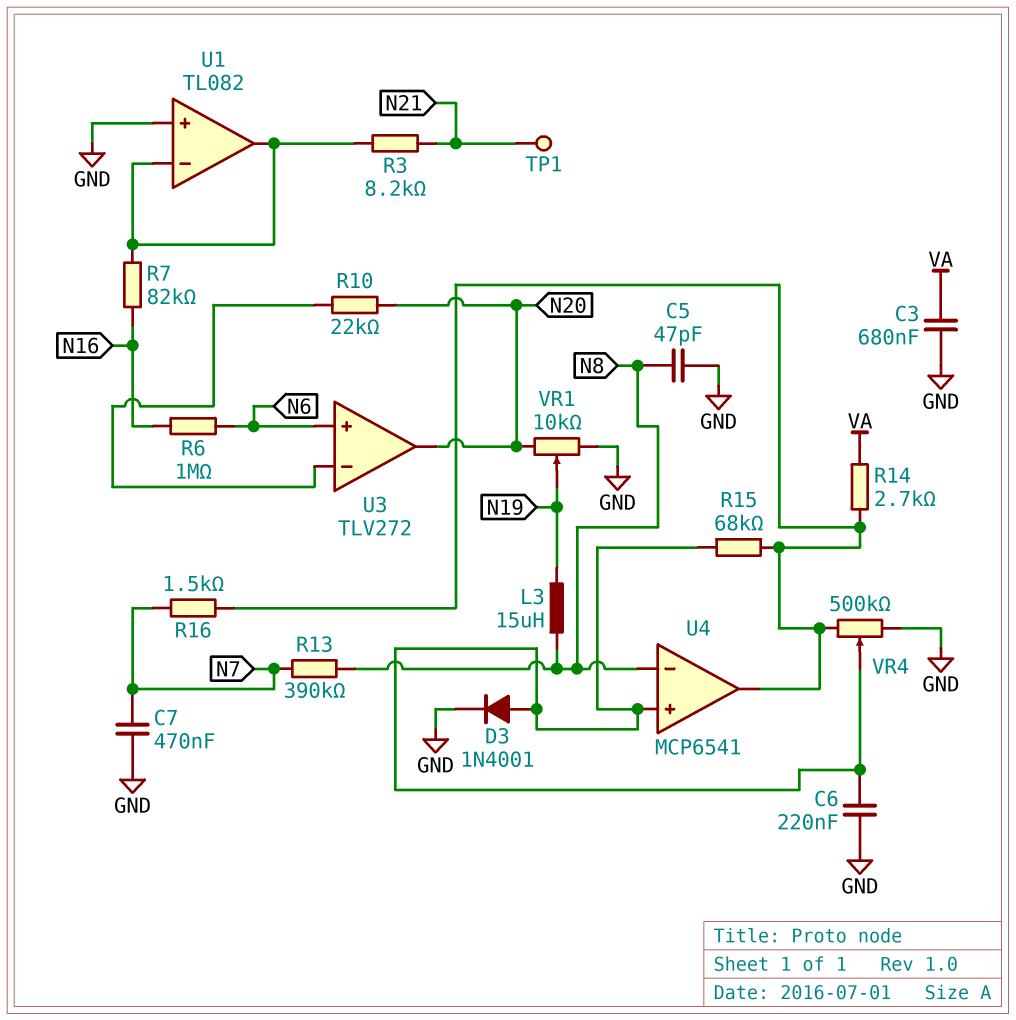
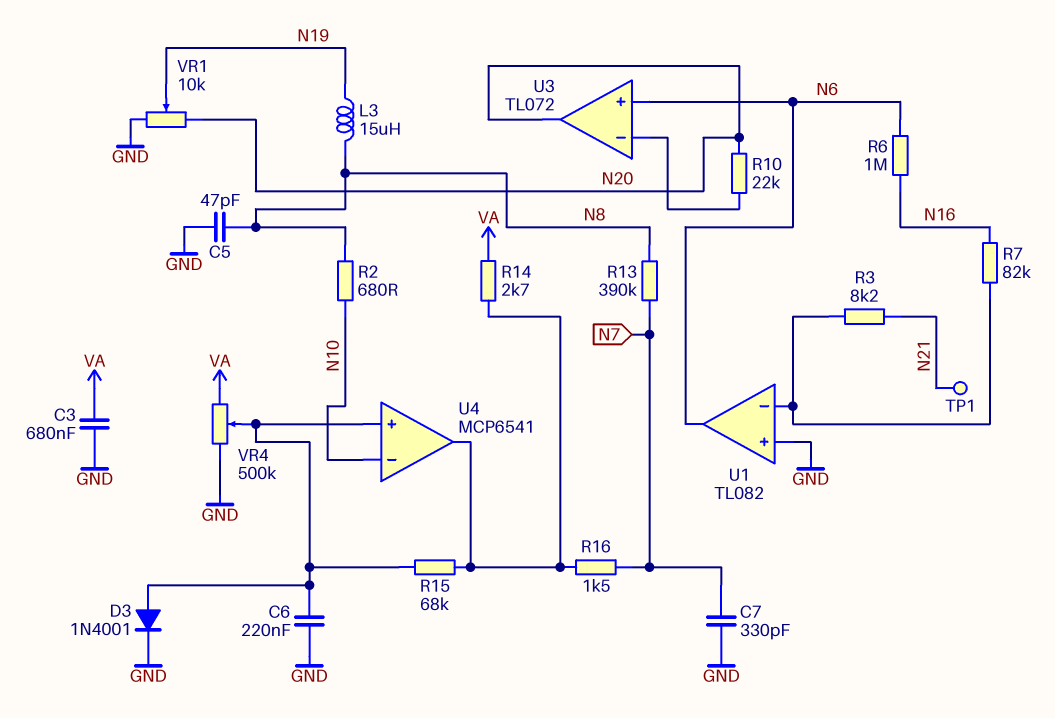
C7: 470nF (GND, N7) -> 330pF (GND, N7)
R2: none -> 680 (N8, N10)
U1 pin out: U1/in- -> N6
U3: TLV272 -> TL072
U4 pin in-: N8 -> N10
VR4: 500k (GND, U4/out, wiper U4/in+) -> 500k (GND, VA, wiper U4/in+)

